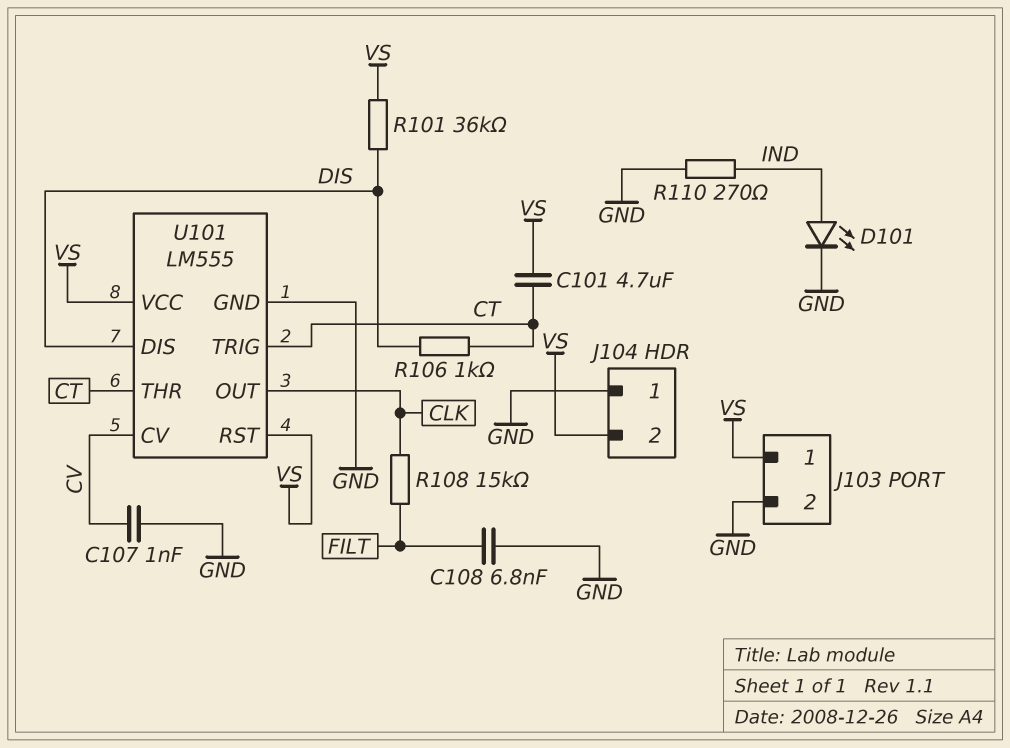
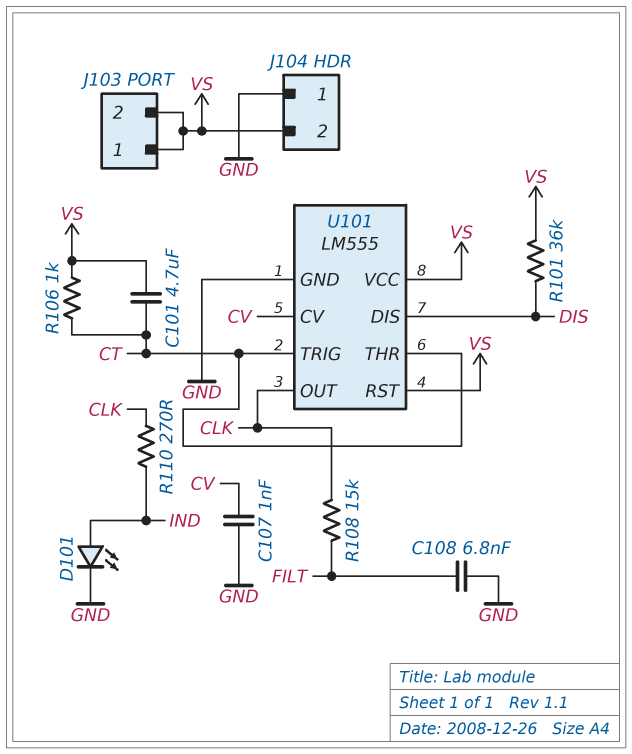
J103 pin 2: GND -> VS
R106: 1k (CT, DIS) -> 1k (CT, VS)
R110: 270 (GND, IND) -> 270 (CLK, IND)

